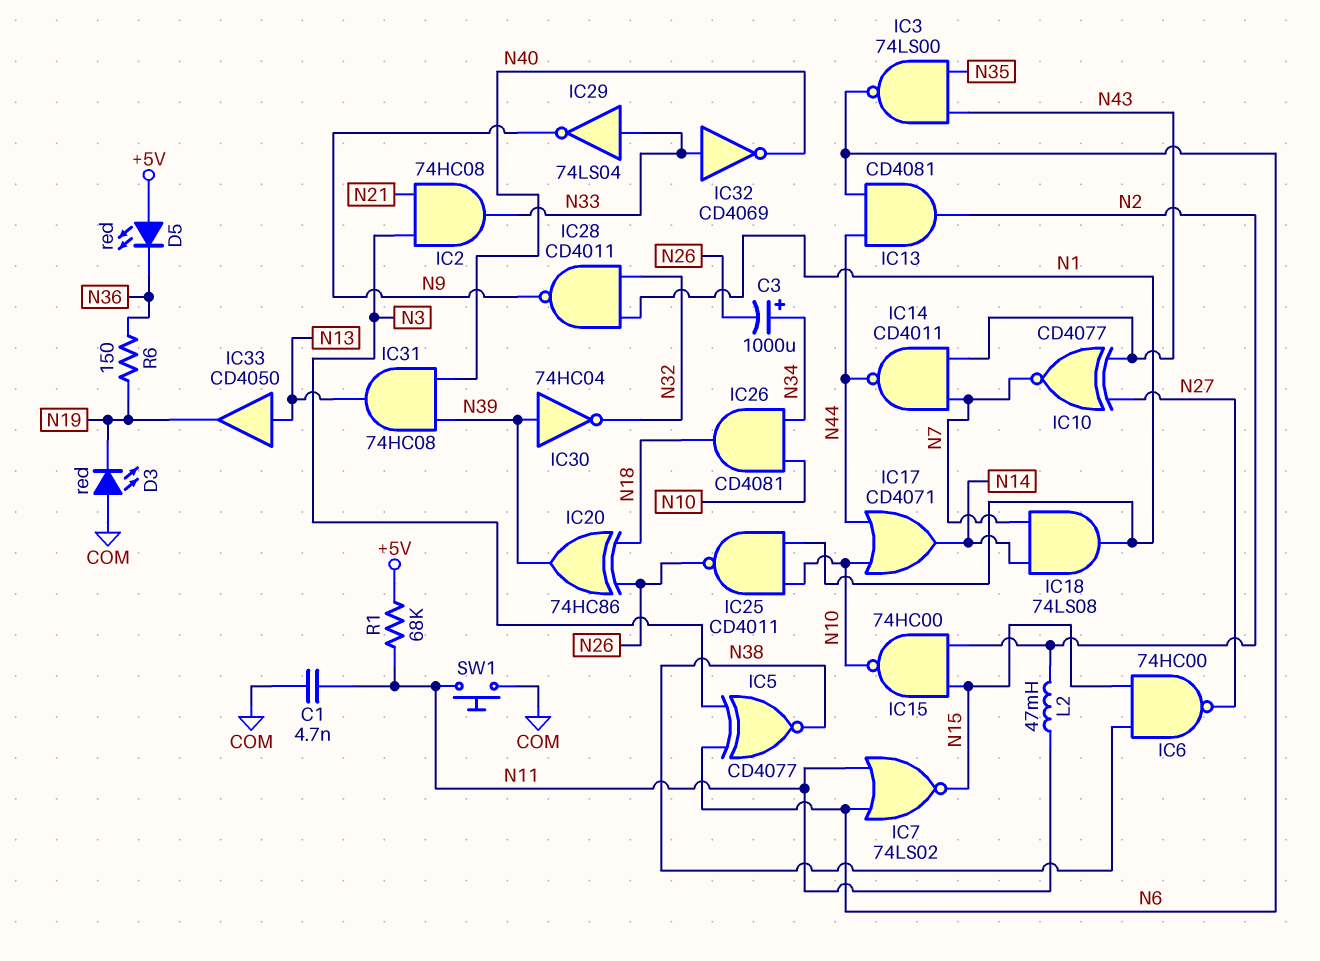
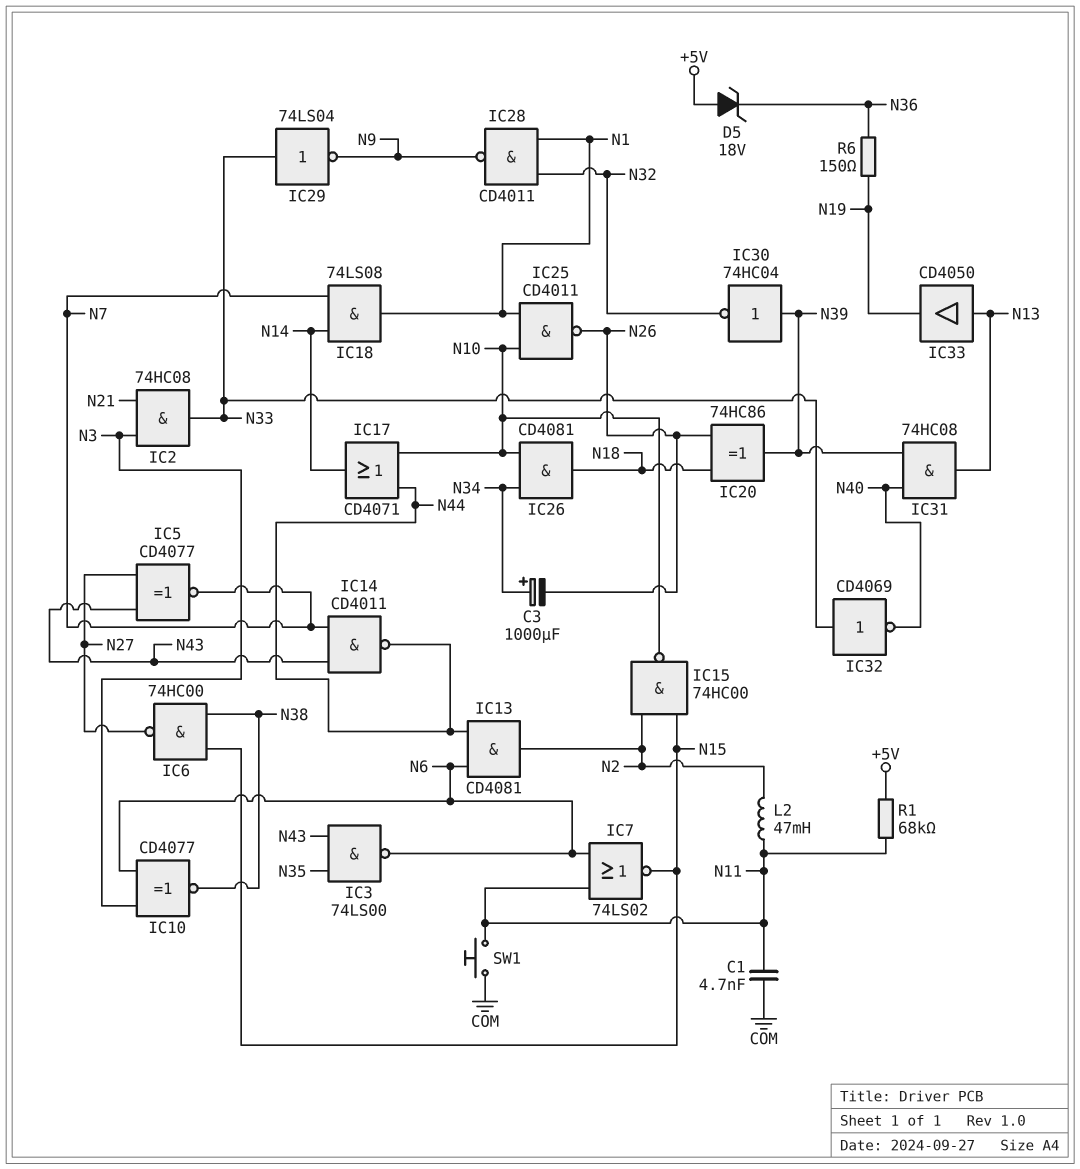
D3: LED red (A COM, K N19) -> none
D5: LED red (A +5V, K N36) -> zener 18V (A +5V, K N36)
IC5: XNOR CD4077 (in N3, in N6, out N38) -> XNOR CD4077 (in N27, in N43, out N7)
IC10: XNOR CD4077 (in N27, in N43, out N7) -> XNOR CD4077 (in N3, in N6, out N38)

